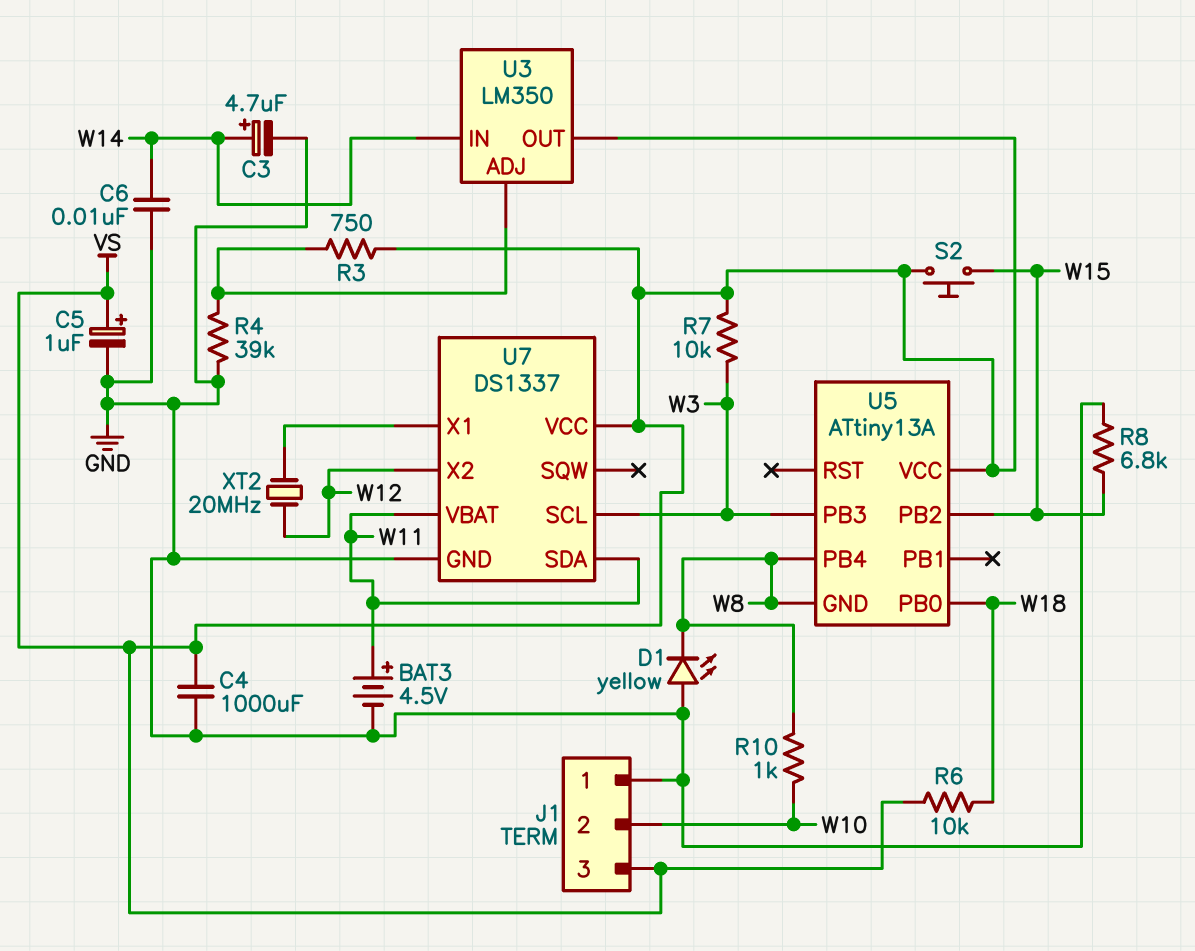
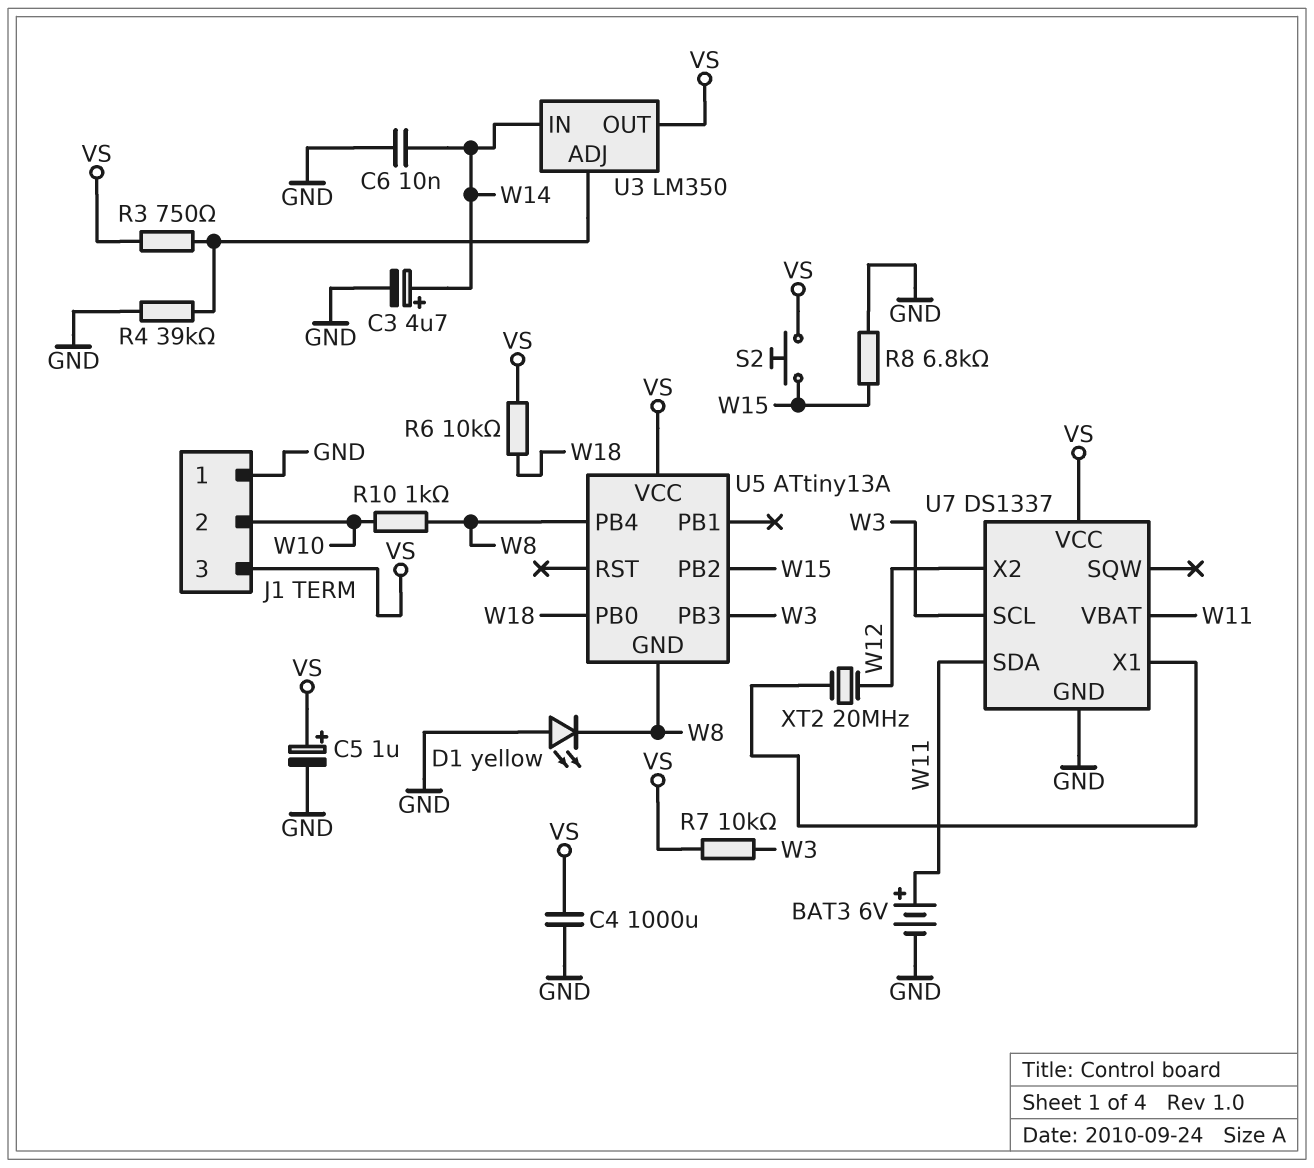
BAT3: 4.5V (plus W11, minus GND) -> 6V (plus W11, minus GND)

